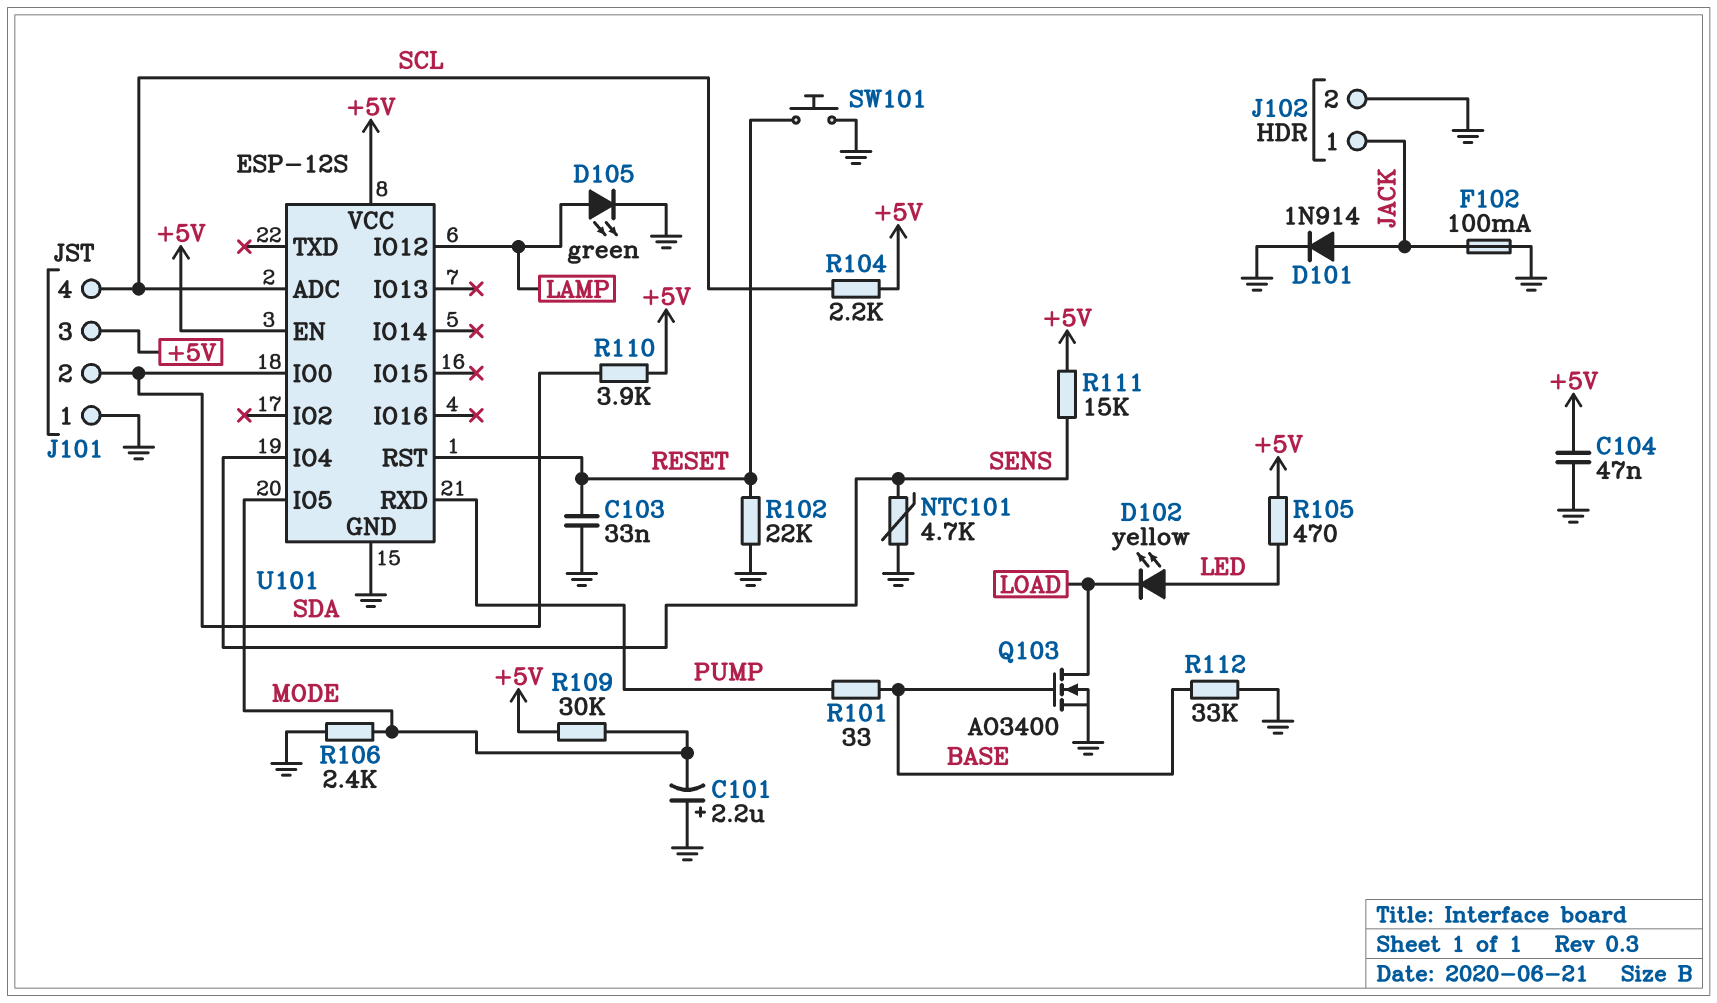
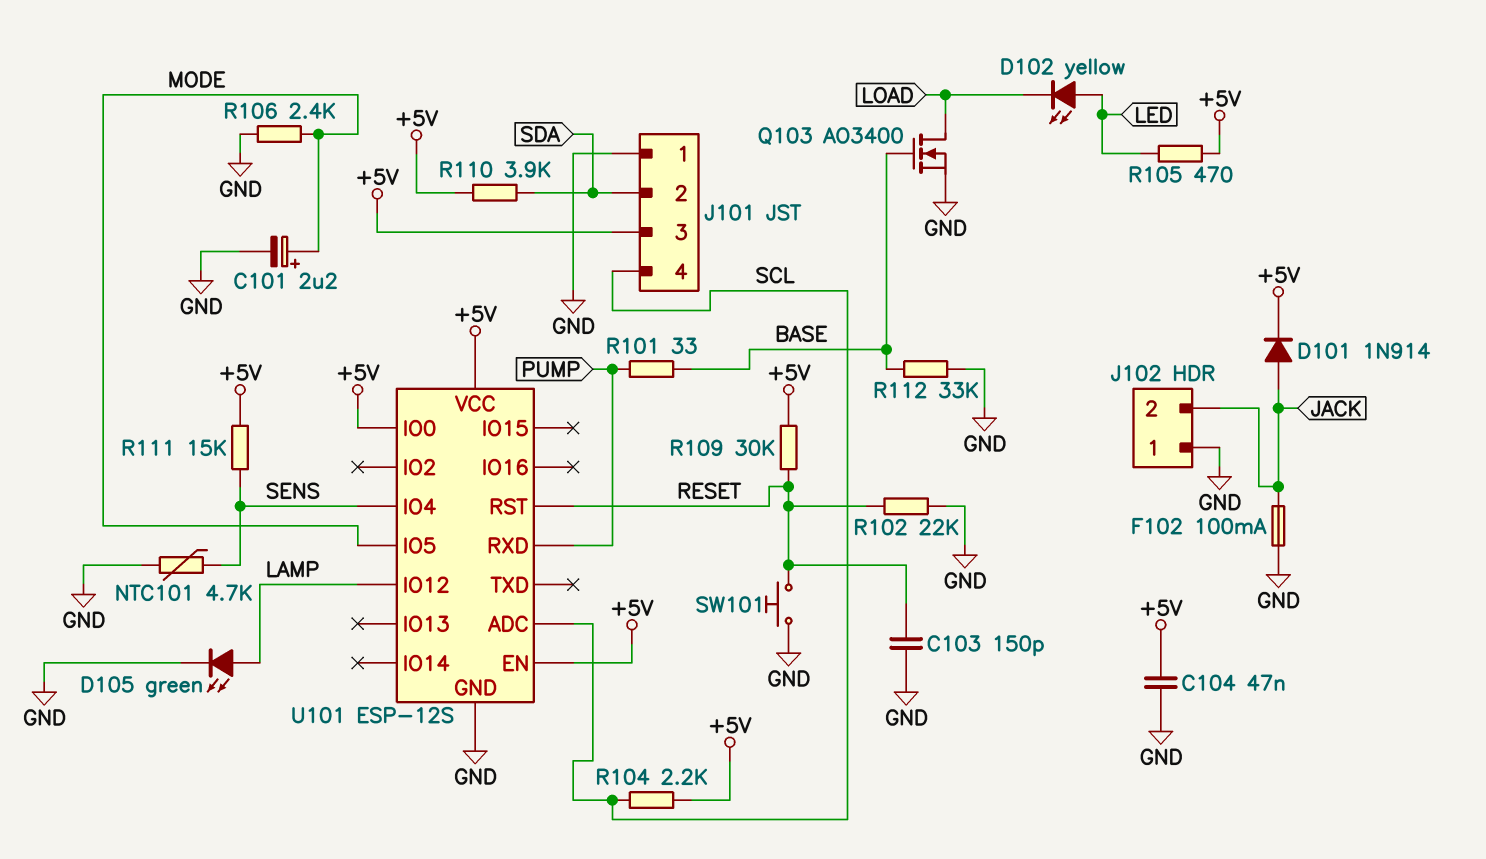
C101: 2.2uF (plus GND, minus MODE) -> 2.2uF (plus MODE, minus GND)
C103: 33nF (GND, RESET) -> 150pF (GND, RESET)
D101: diode 1N914 (A JACK, K GND) -> diode 1N914 (A JACK, K +5V)
J102 pin 1: JACK -> GND
J102 pin 2: GND -> JACK
R109: 30k (+5V, MODE) -> 30k (+5V, RESET)
U101 pin IO0: SDA -> +5V

